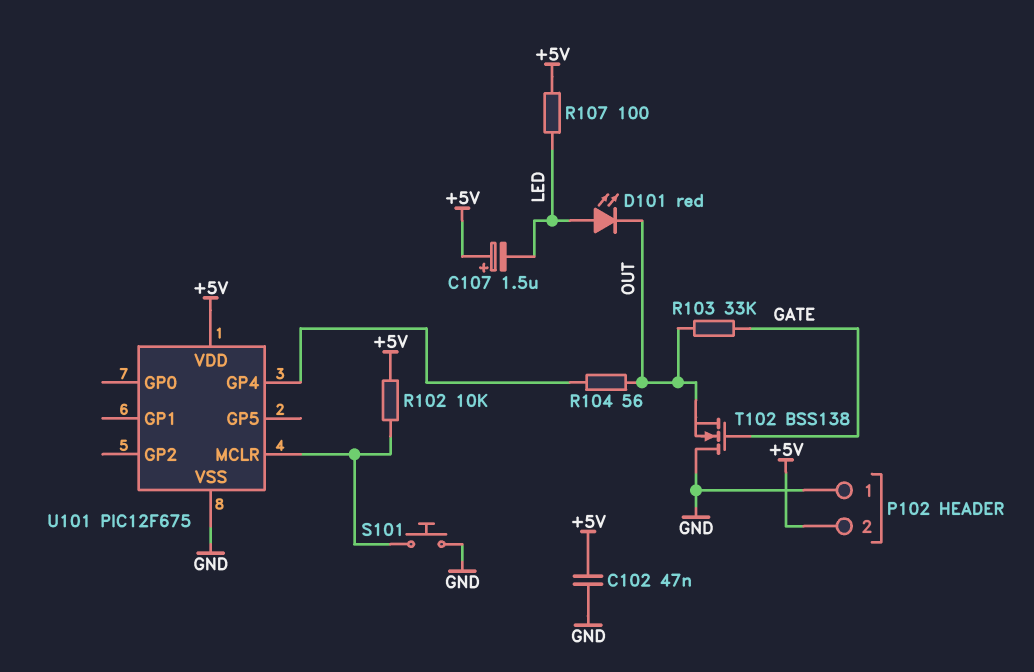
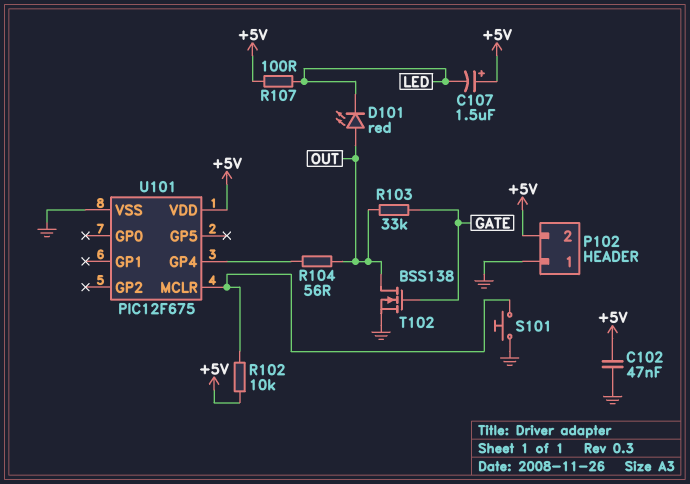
D101: LED red (A LED, K OUT) -> LED red (A OUT, K LED)
T102: NMOS BSS138 (G GATE, D GND, S OUT) -> NMOS BSS138 (G GATE, D OUT, S GND)

